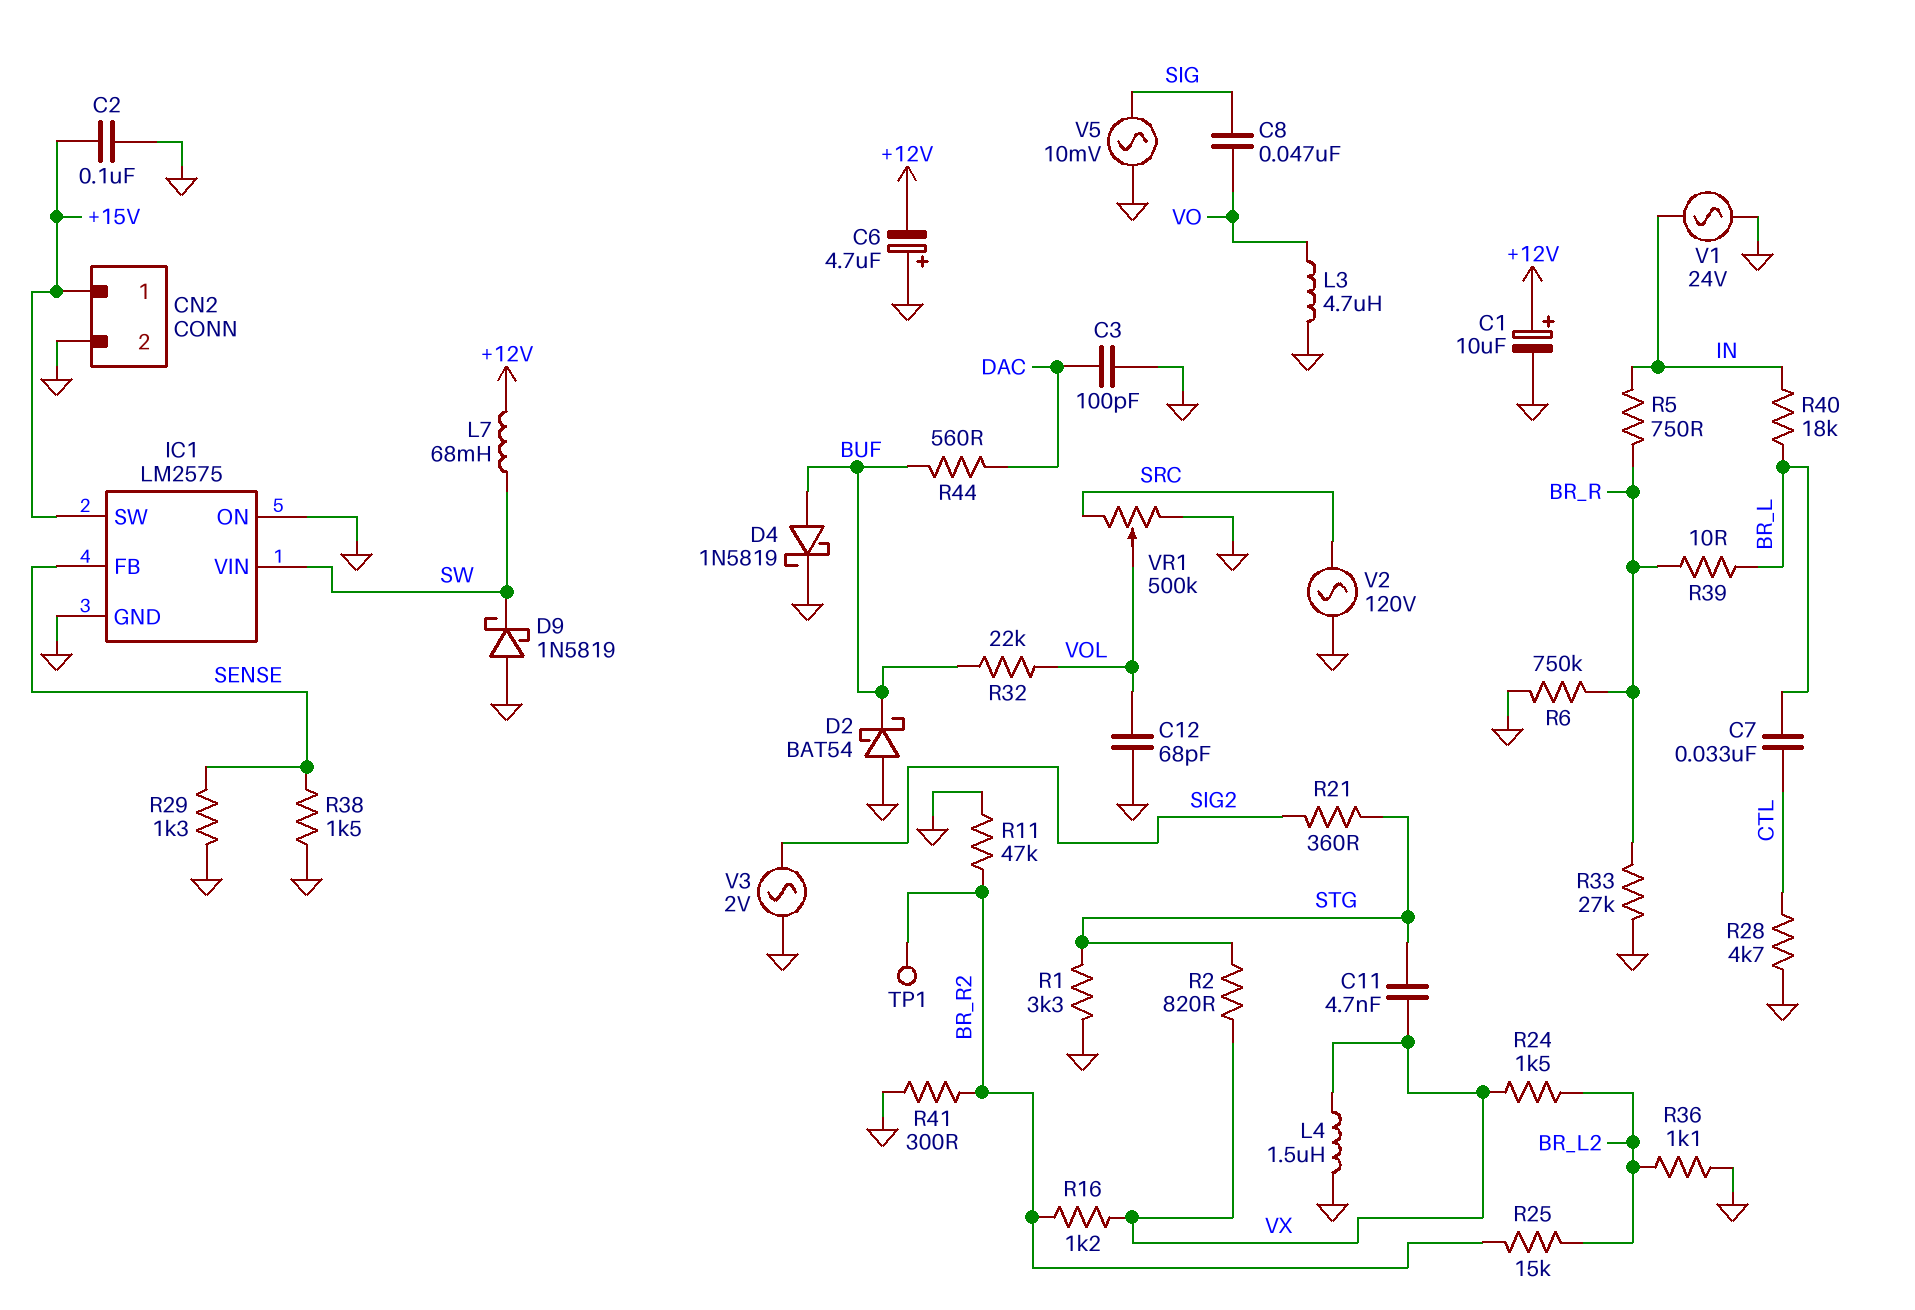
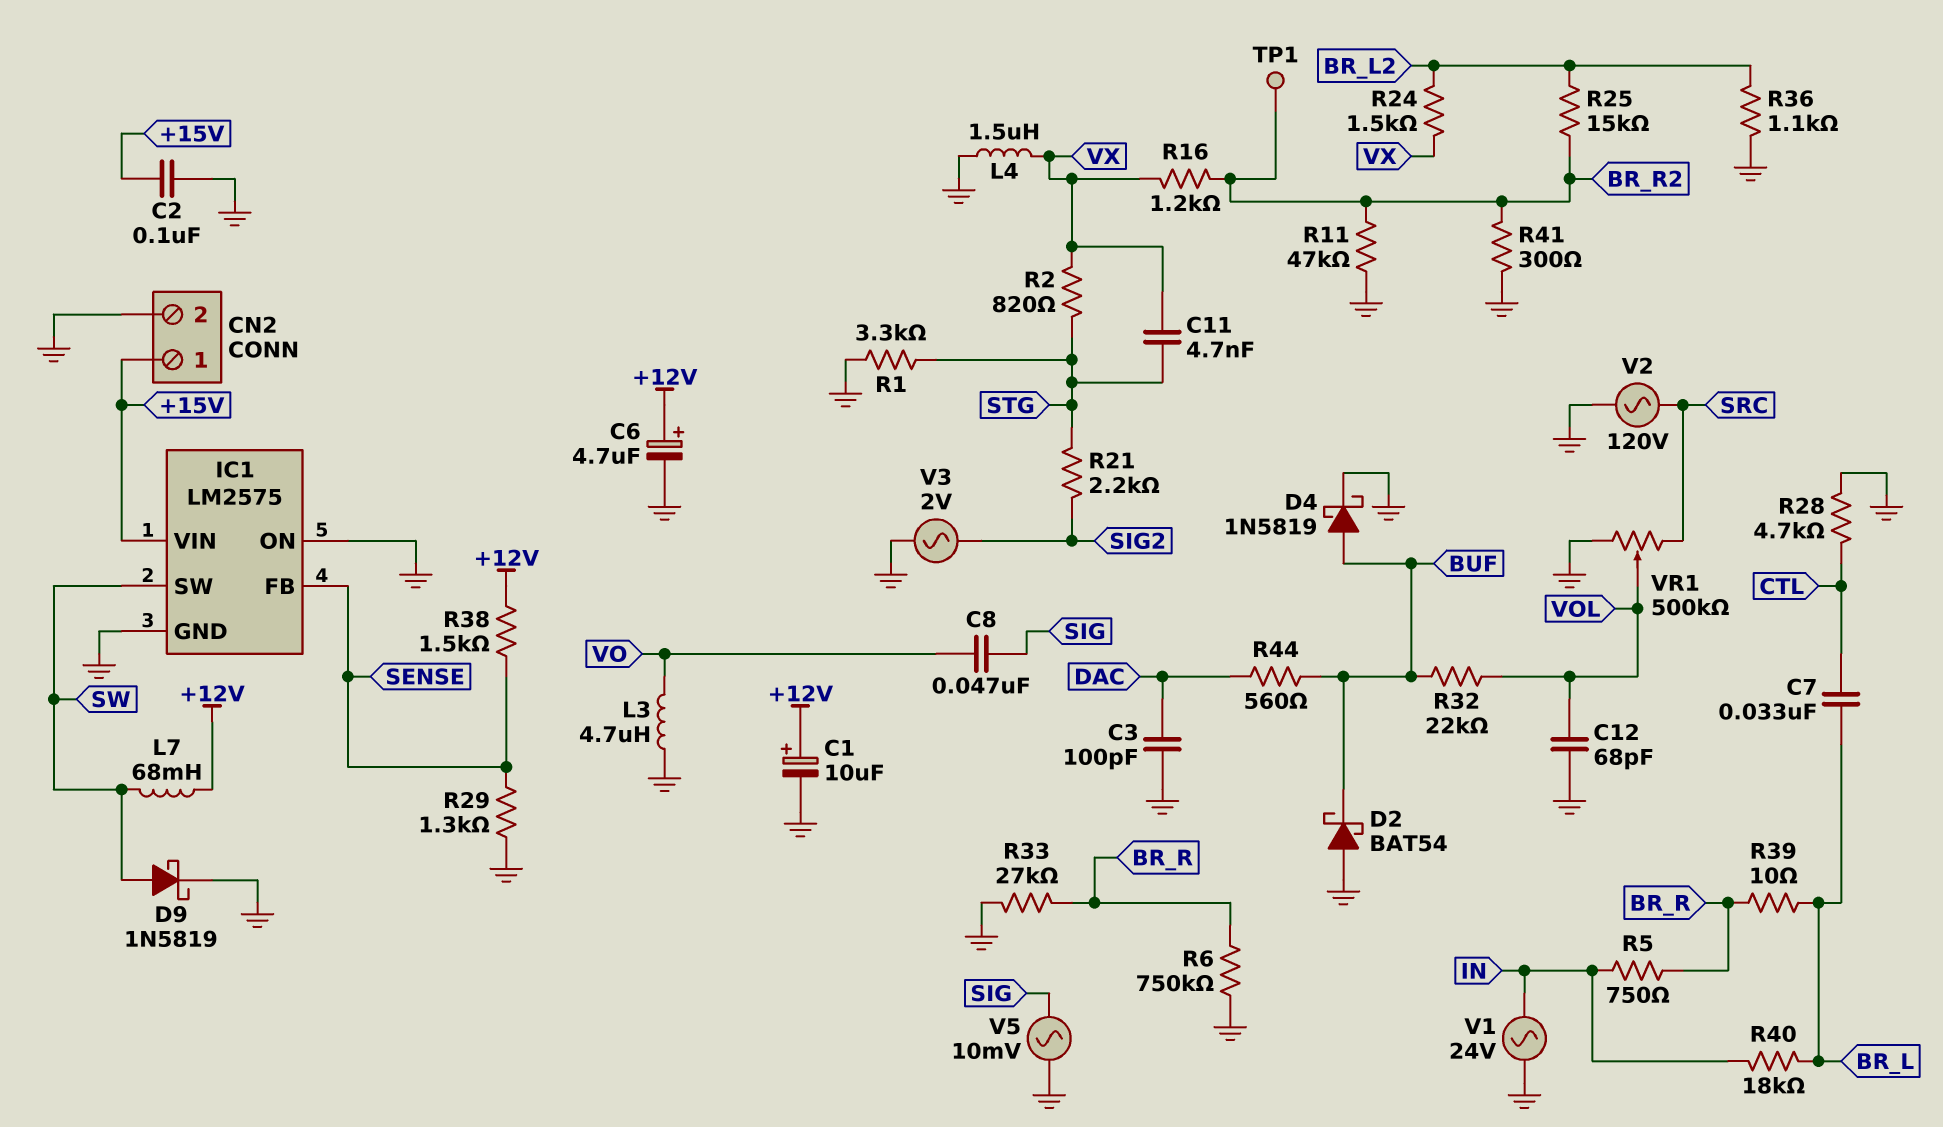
C6: 4.7uF (plus GND, minus +12V) -> 4.7uF (plus +12V, minus GND)
D9: schottky 1N5819 (A GND, K SW) -> schottky 1N5819 (A SW, K GND)
IC1 pin SW: +15V -> SW
IC1 pin VIN: SW -> +15V
R21: 360 (SIG2, STG) -> 2.2k (SIG2, STG)
R38: 1.5k (GND, SENSE) -> 1.5k (+12V, SENSE)

